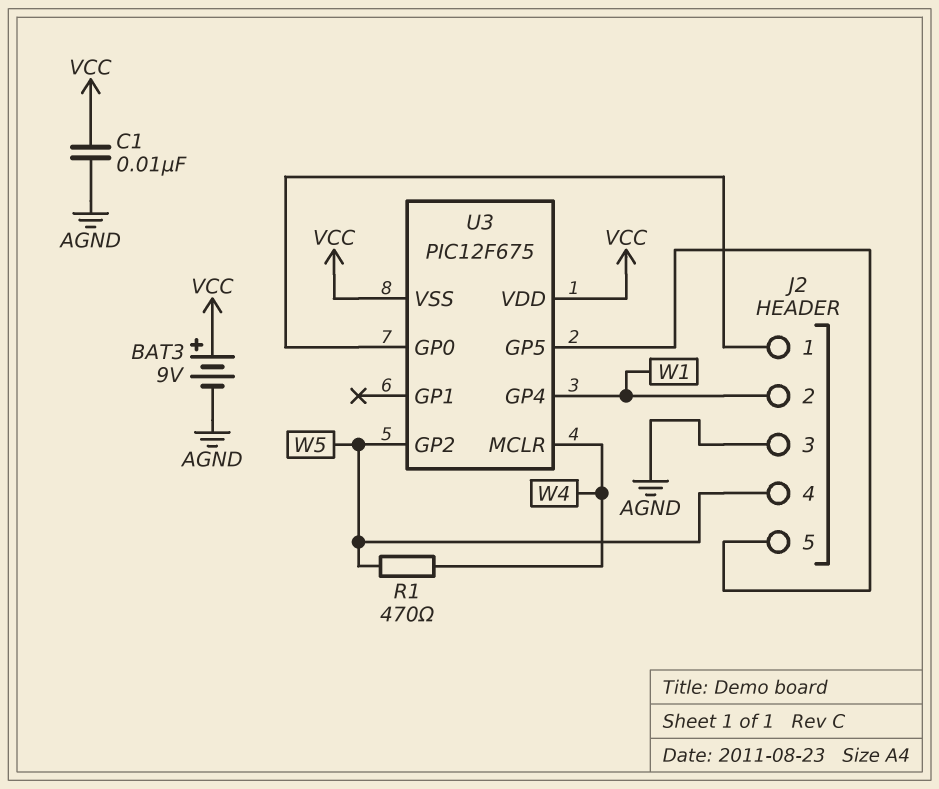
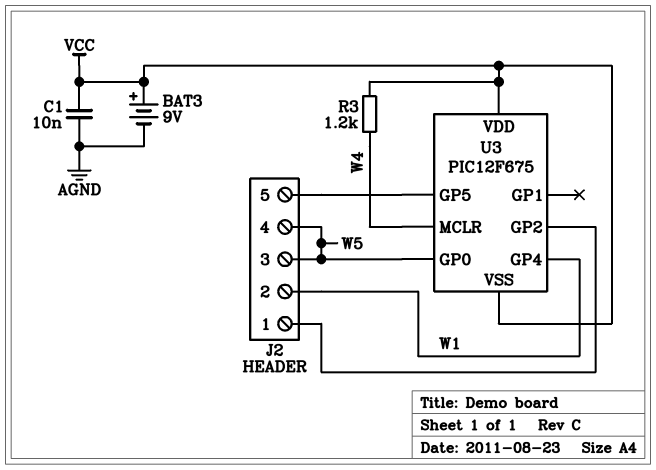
J2 pin 3: AGND -> W5
R1: 470 (W4, W5) -> none
R3: none -> 1.2k (VCC, W4)
U3 pin GP0: J2/1 -> W5
U3 pin GP2: W5 -> J2/1

